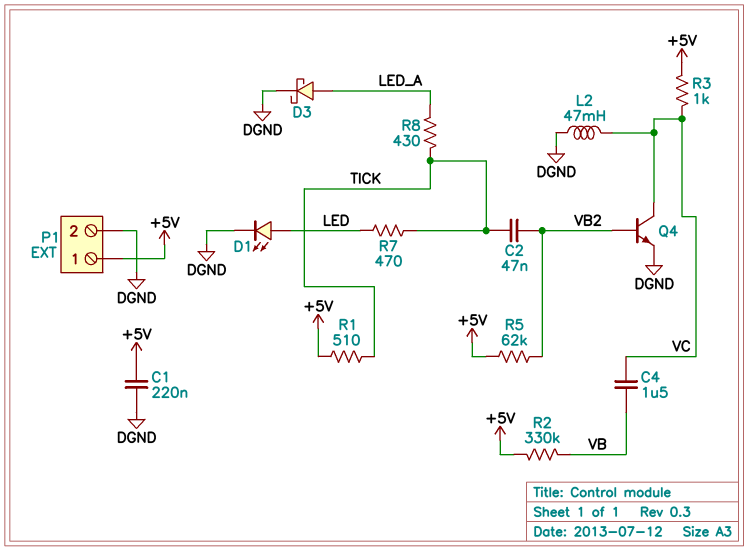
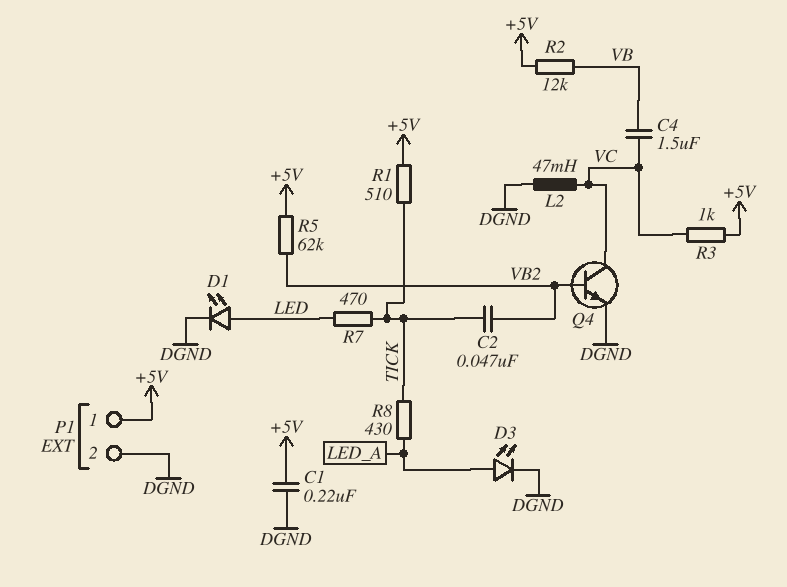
D3: schottky (A LED_A, K DGND) -> LED (A LED_A, K DGND)
R2: 330k (+5V, VB) -> 12k (+5V, VB)

